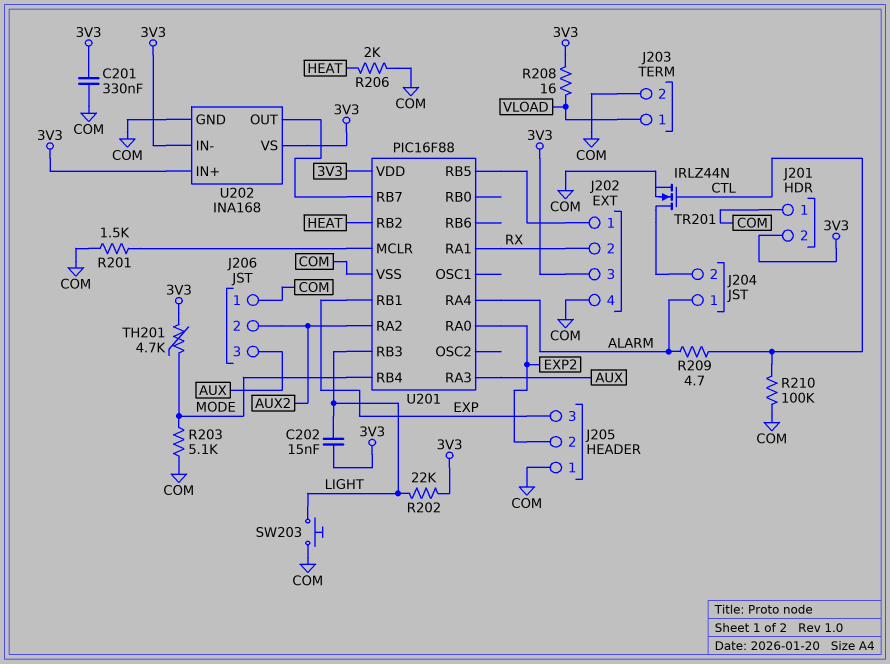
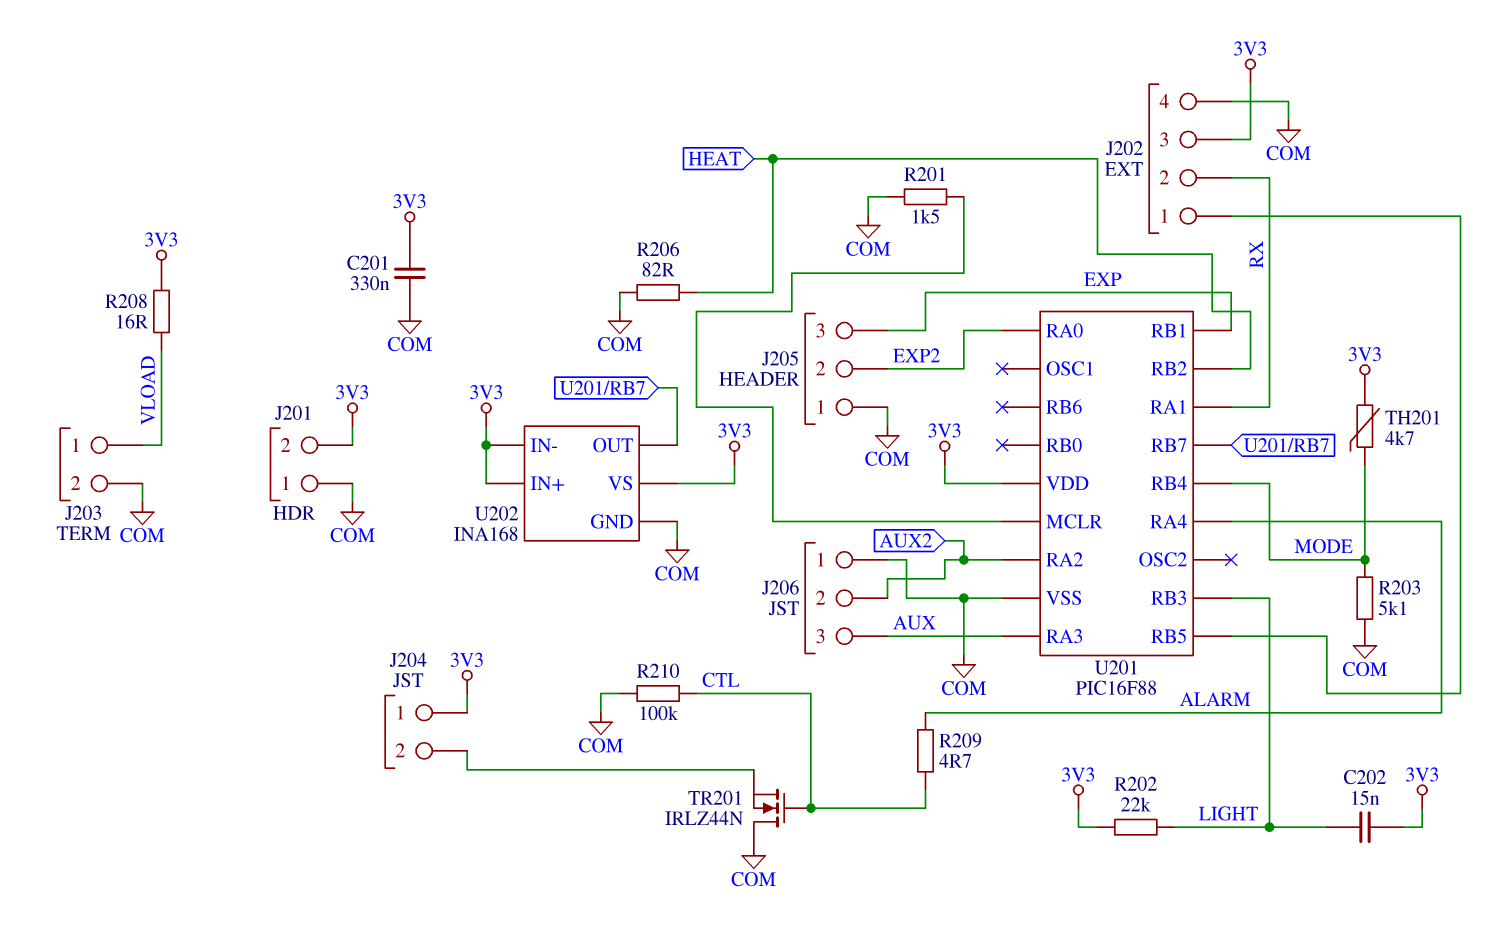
J204 pin 1: ALARM -> 3V3
R206: 2k (COM, HEAT) -> 82 (COM, HEAT)
SW203: button (COM, LIGHT) -> none
TR201: NMOS IRLZ44N (G CTL, D J204/2, S COM) -> NMOS IRLZ44N (G CTL, D COM, S J204/2)

